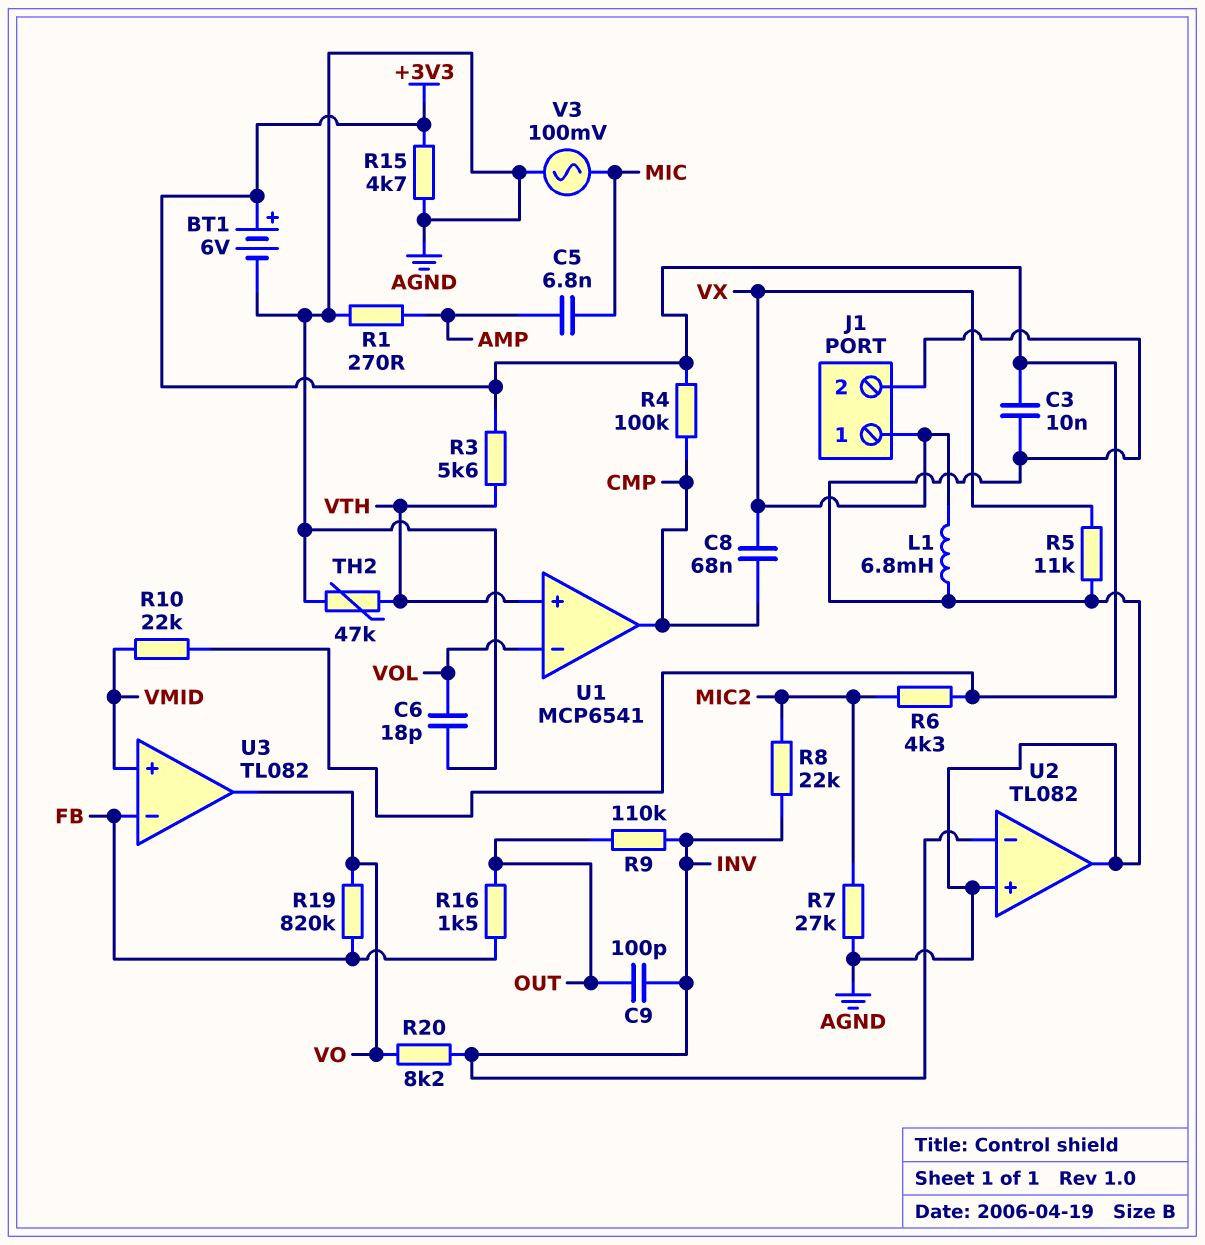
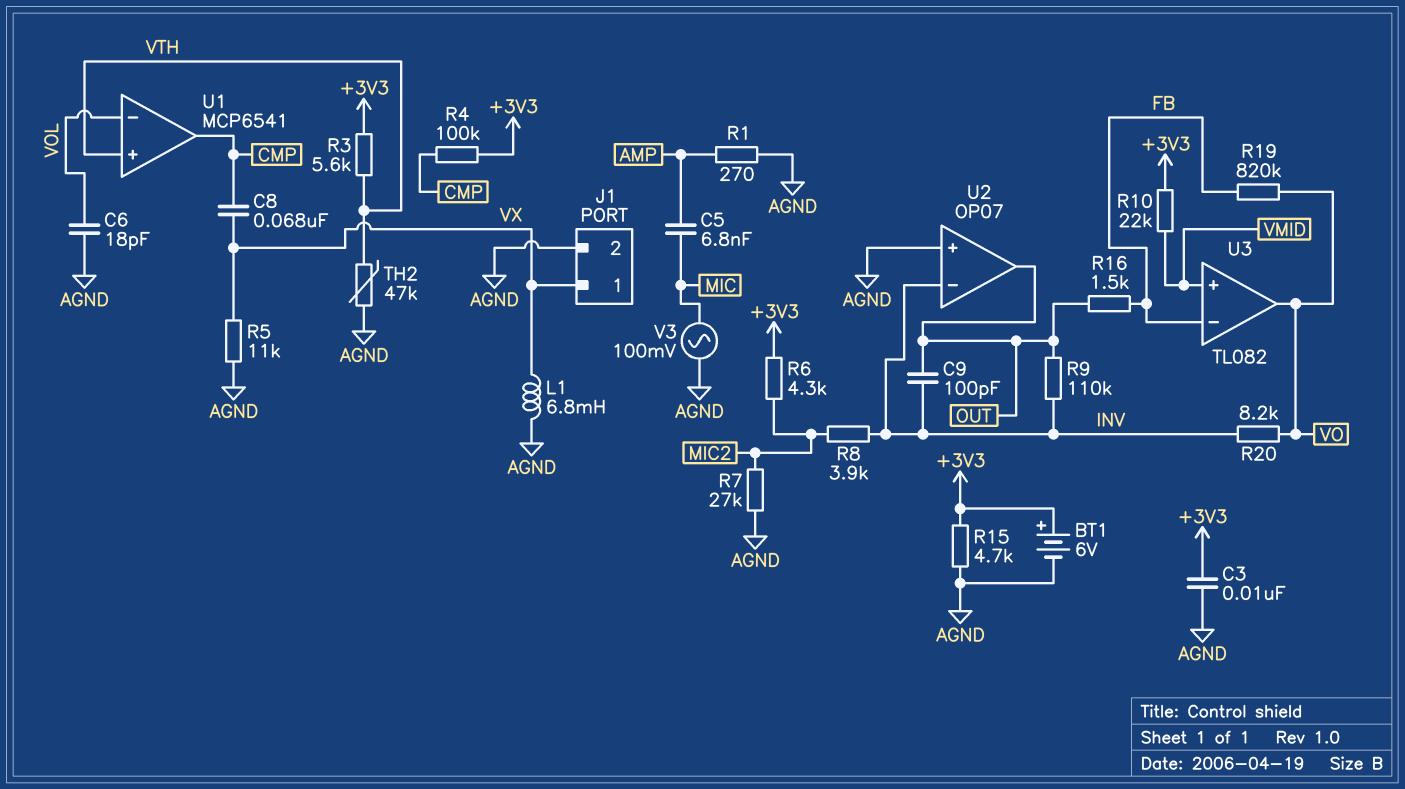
R8: 22k (INV, MIC2) -> 3.9k (INV, MIC2)
U2: TL082 -> OP07
U2 pin out: AGND -> OUT

